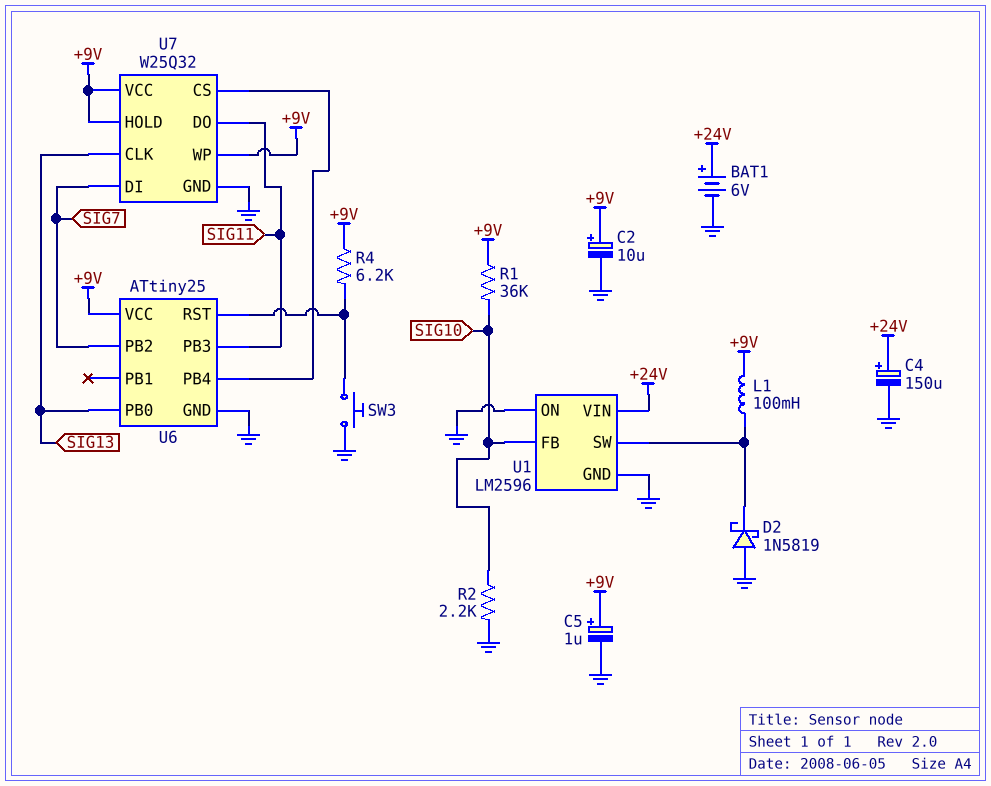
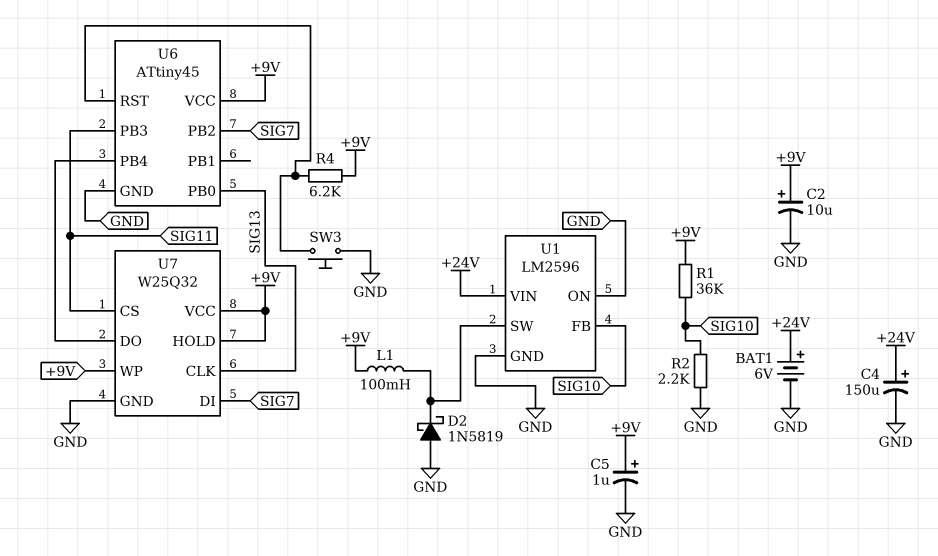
U6: ATtiny25 -> ATtiny45
U7 pin CS: U6/PB4 -> SIG11
U7 pin DO: SIG11 -> U6/PB4

